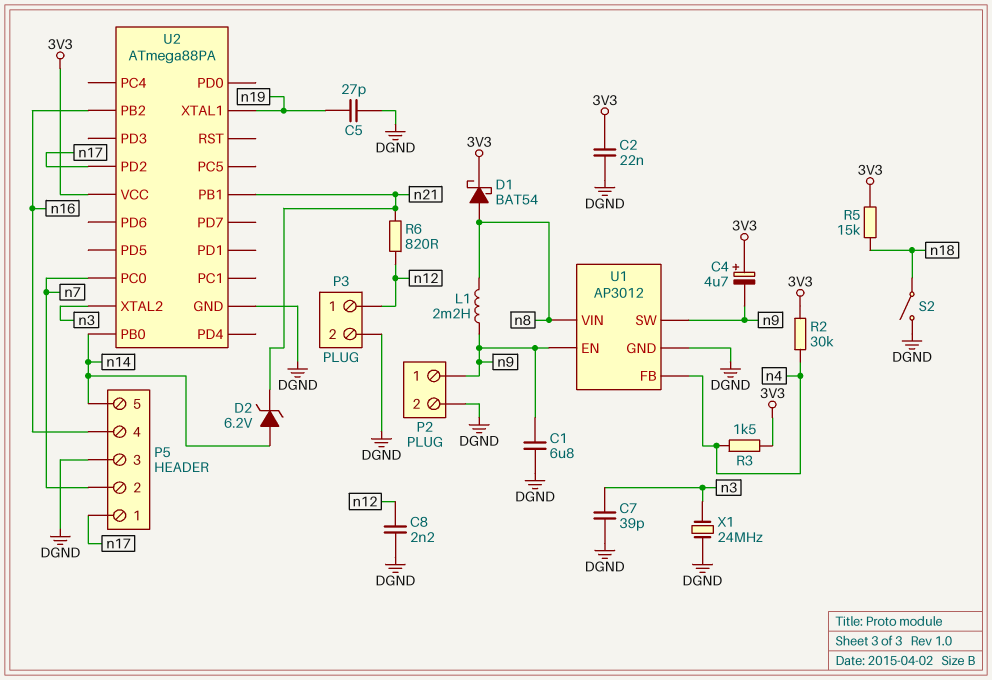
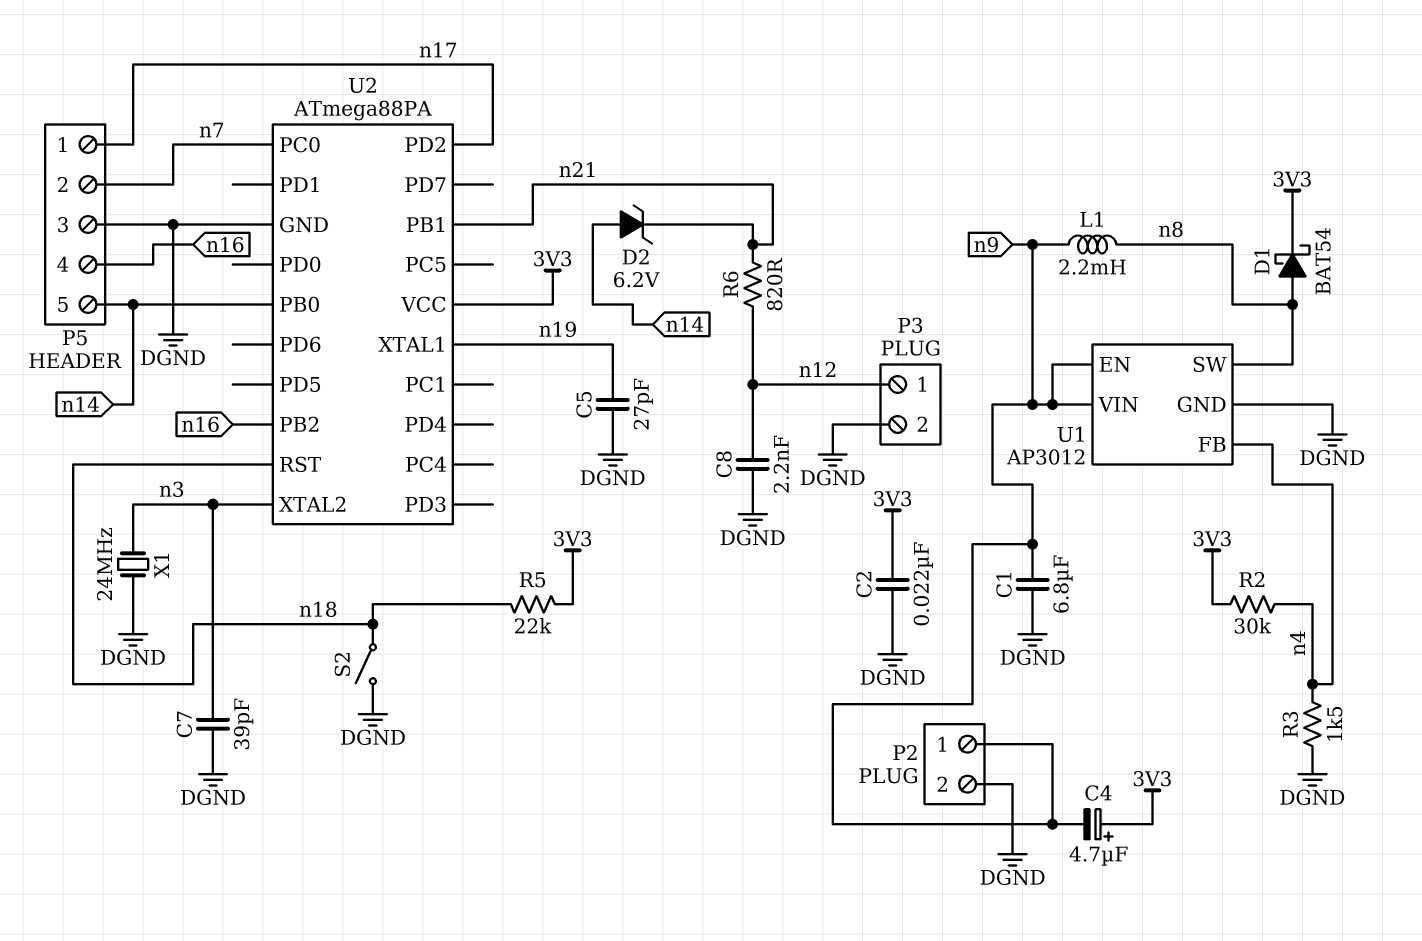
R3: 1.5k (3V3, n4) -> 1.5k (DGND, n4)
R5: 15k (3V3, n18) -> 22k (3V3, n18)
U1 pin SW: n9 -> n8
U1 pin VIN: n8 -> n9
U2 pin RST: none -> n18

